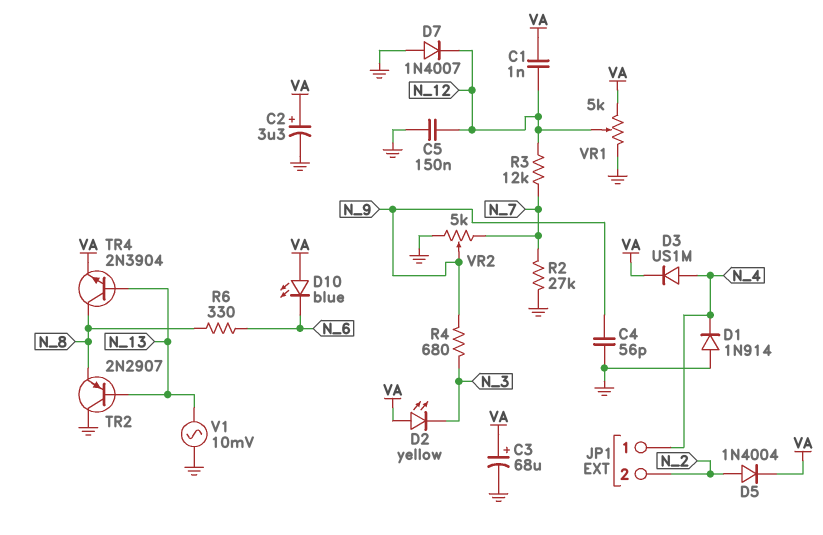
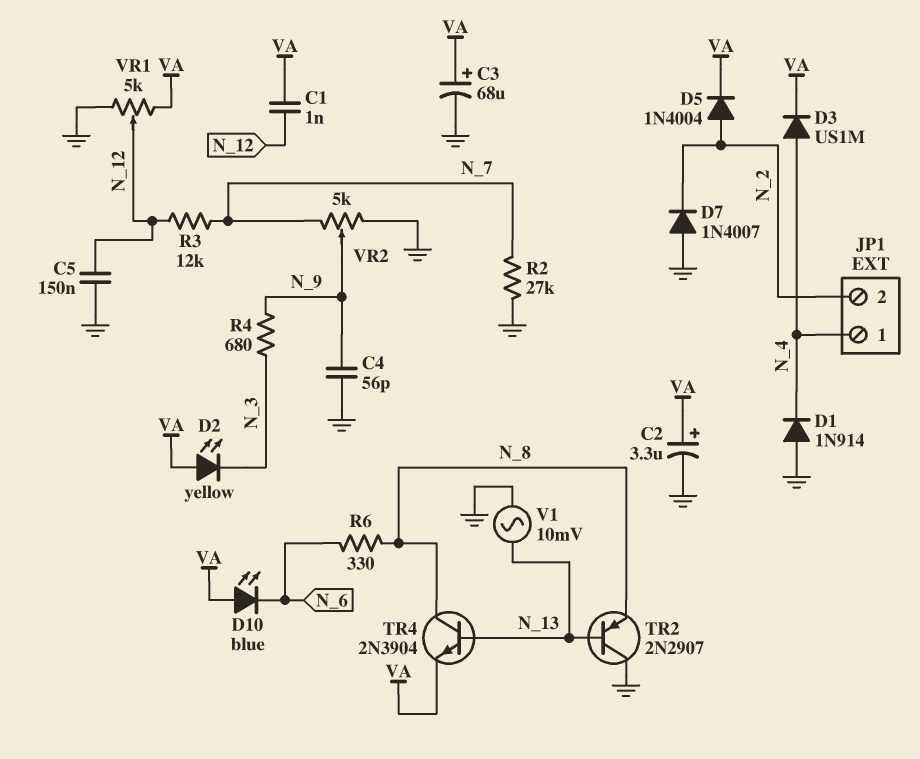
D7: diode 1N4007 (A GND, K N_12) -> diode 1N4007 (A GND, K N_2)

